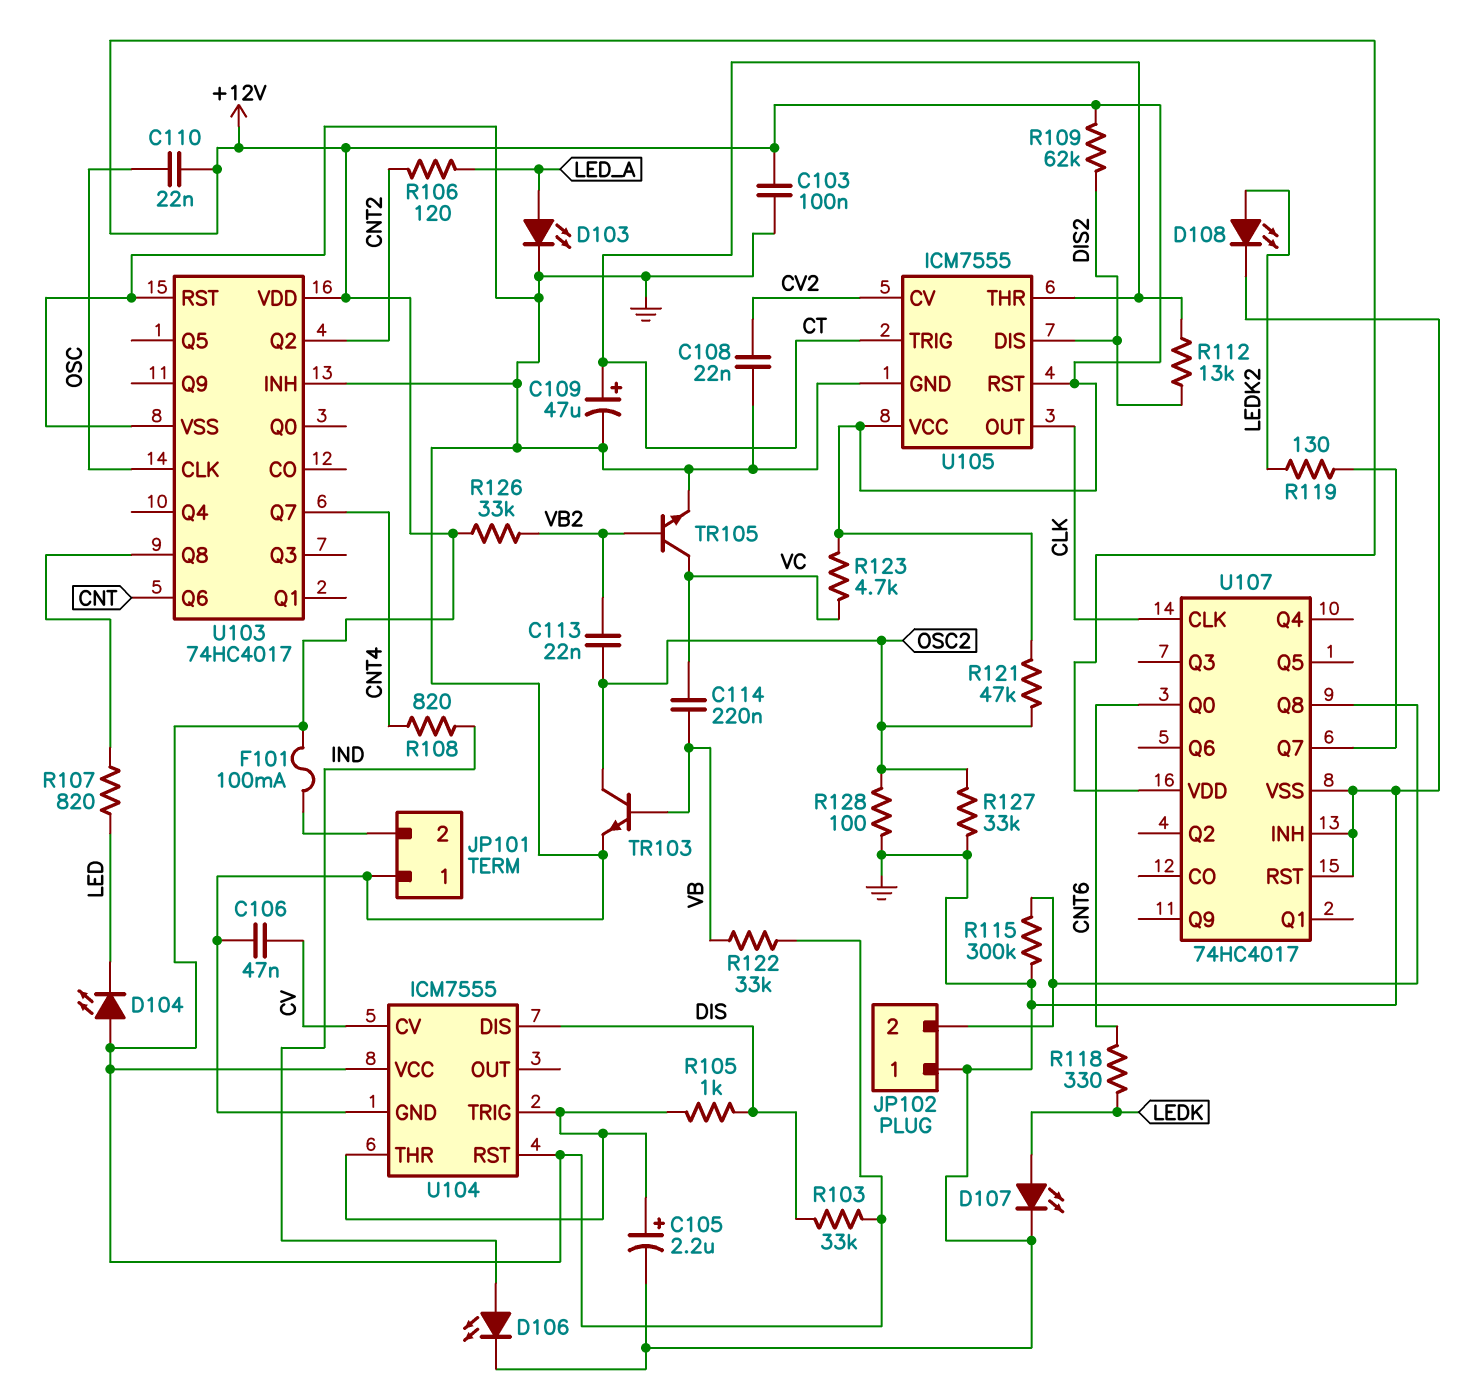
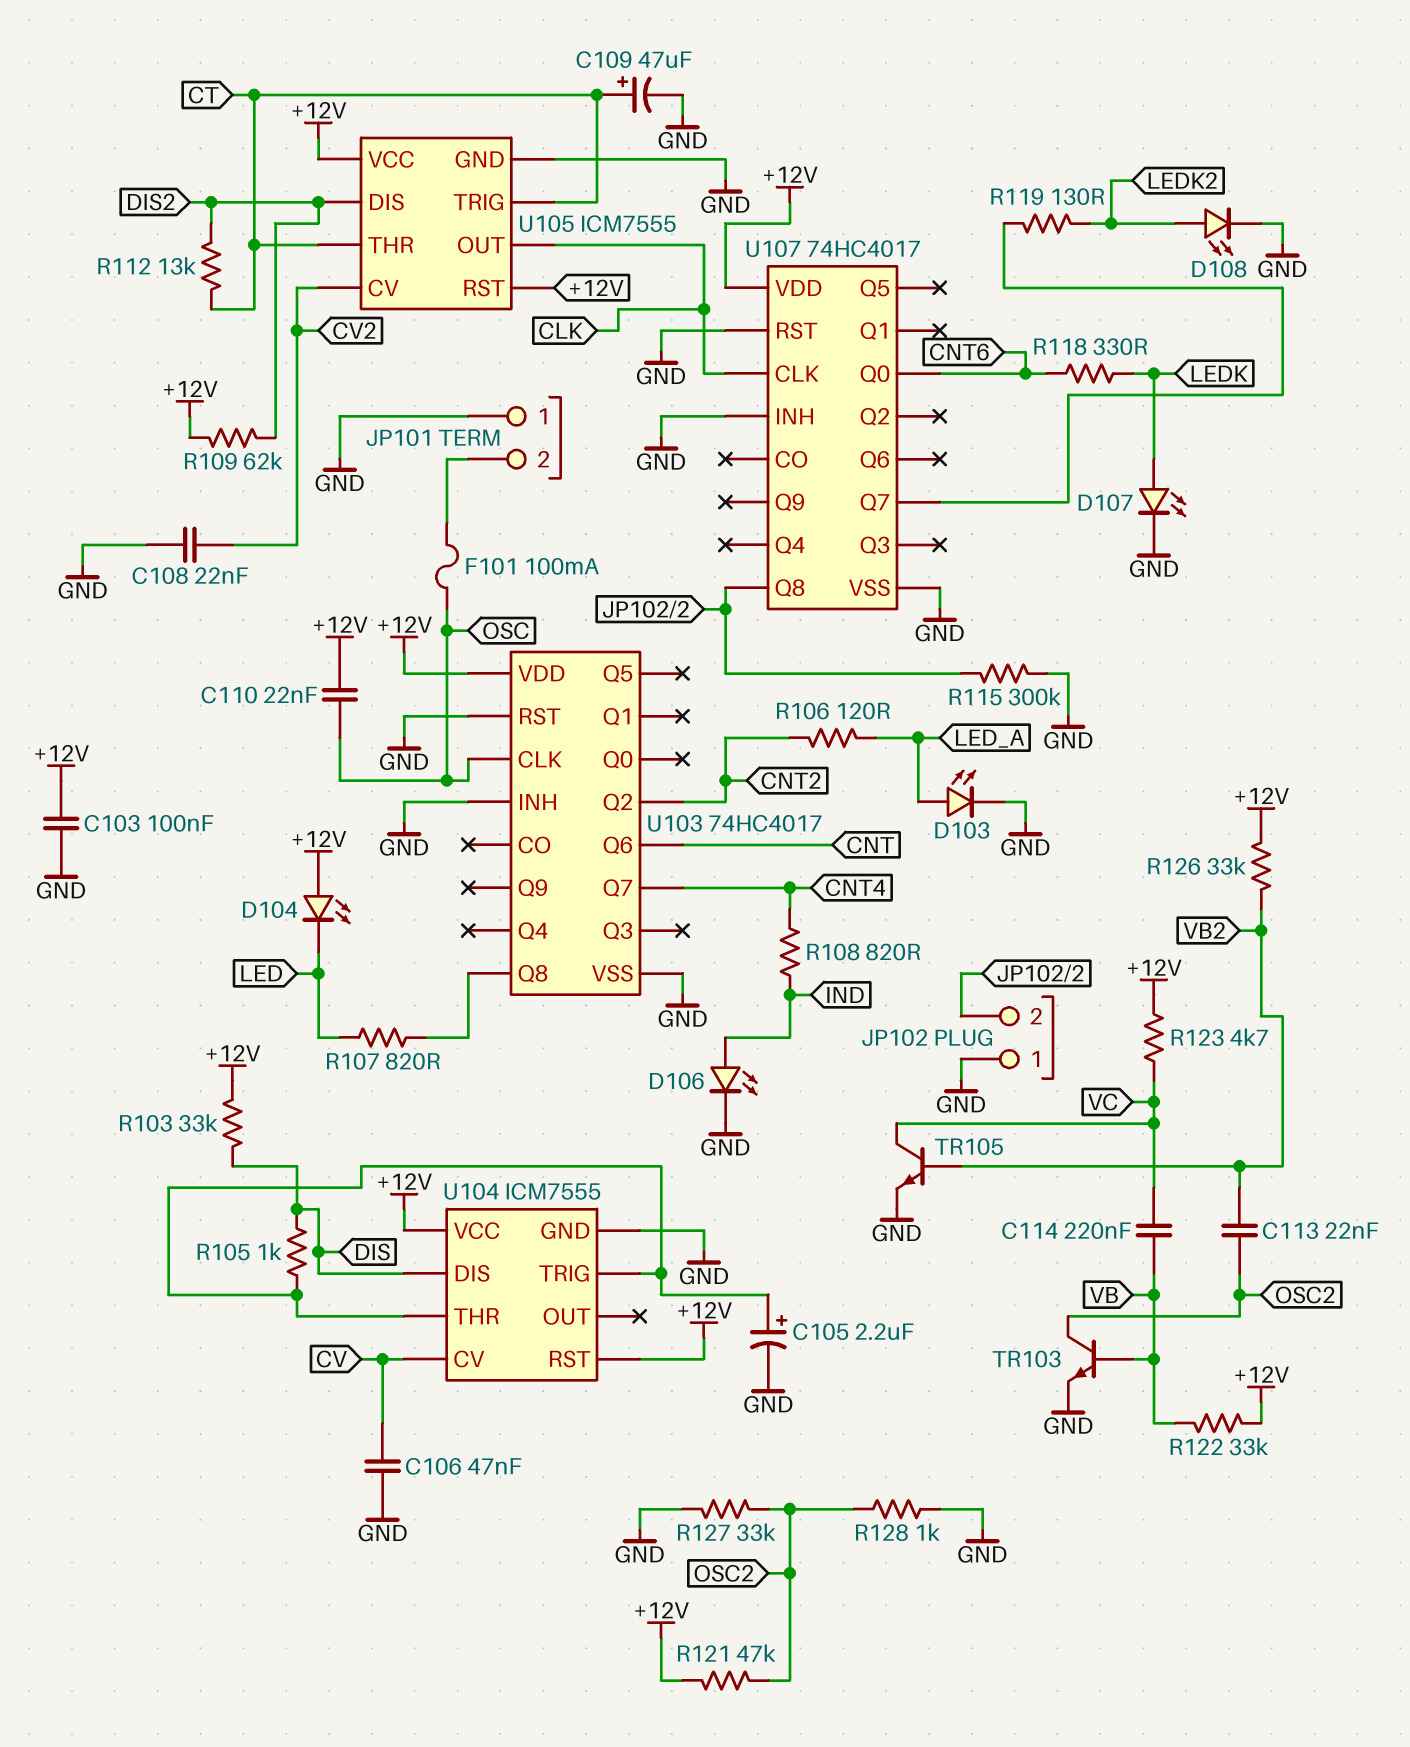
F101: 100mA (+12V, JP101/2) -> 100mA (JP101/2, OSC)
R128: 100 (GND, OSC2) -> 1k (GND, OSC2)

